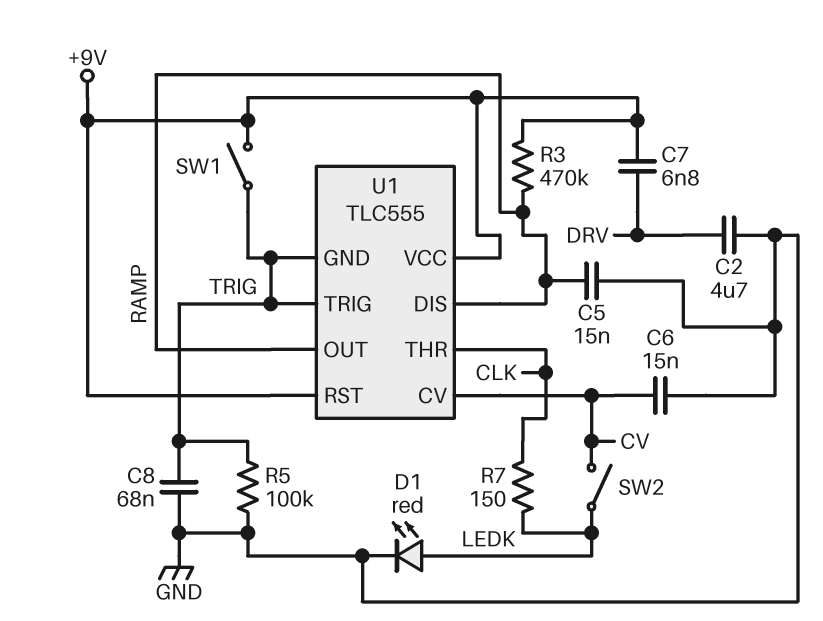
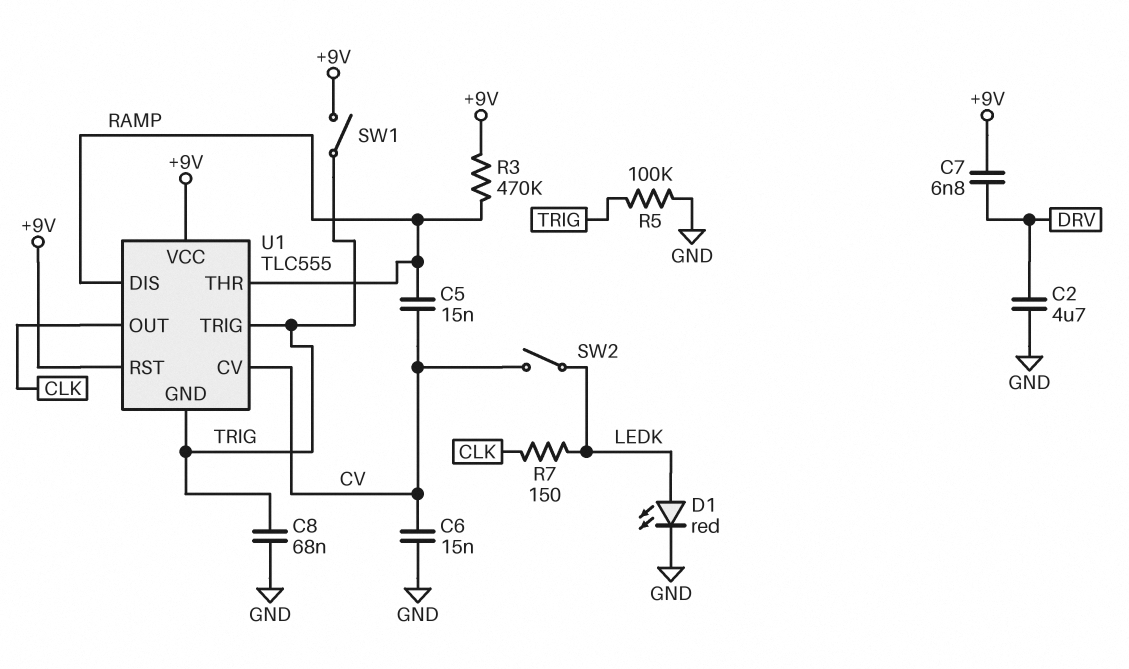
C5: 15nF (GND, RAMP) -> 15nF (CV, RAMP)
U1 pin OUT: RAMP -> CLK
U1 pin THR: CLK -> RAMP

